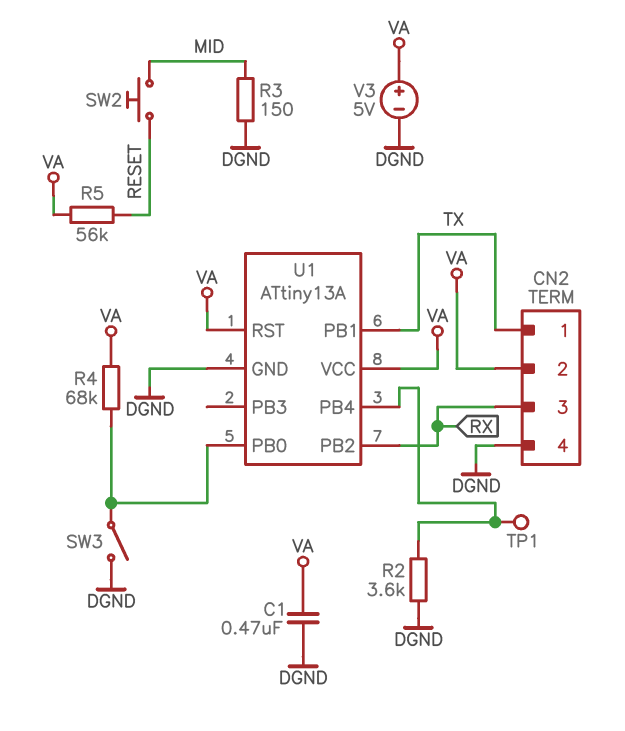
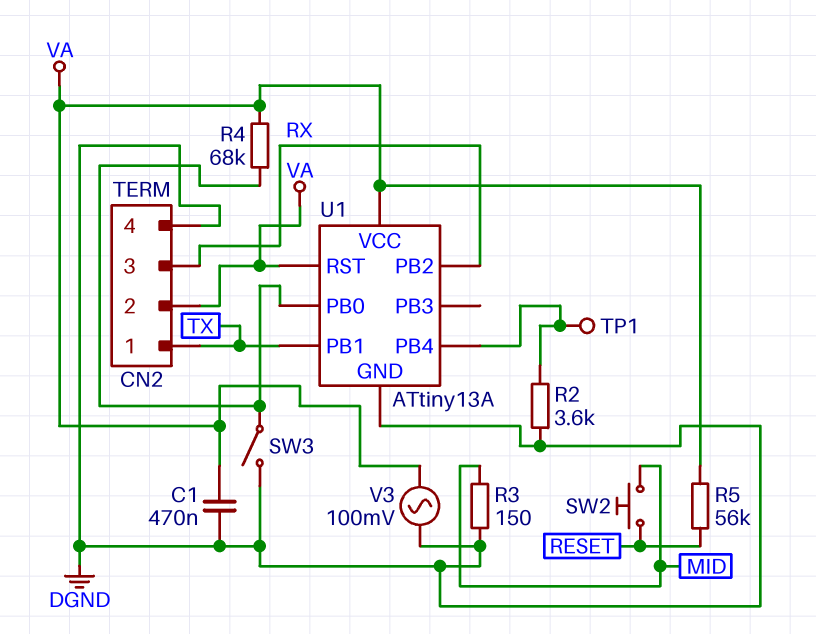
V3: 5V (plus VA, minus DGND) -> AC 100mV (DGND, VA)

